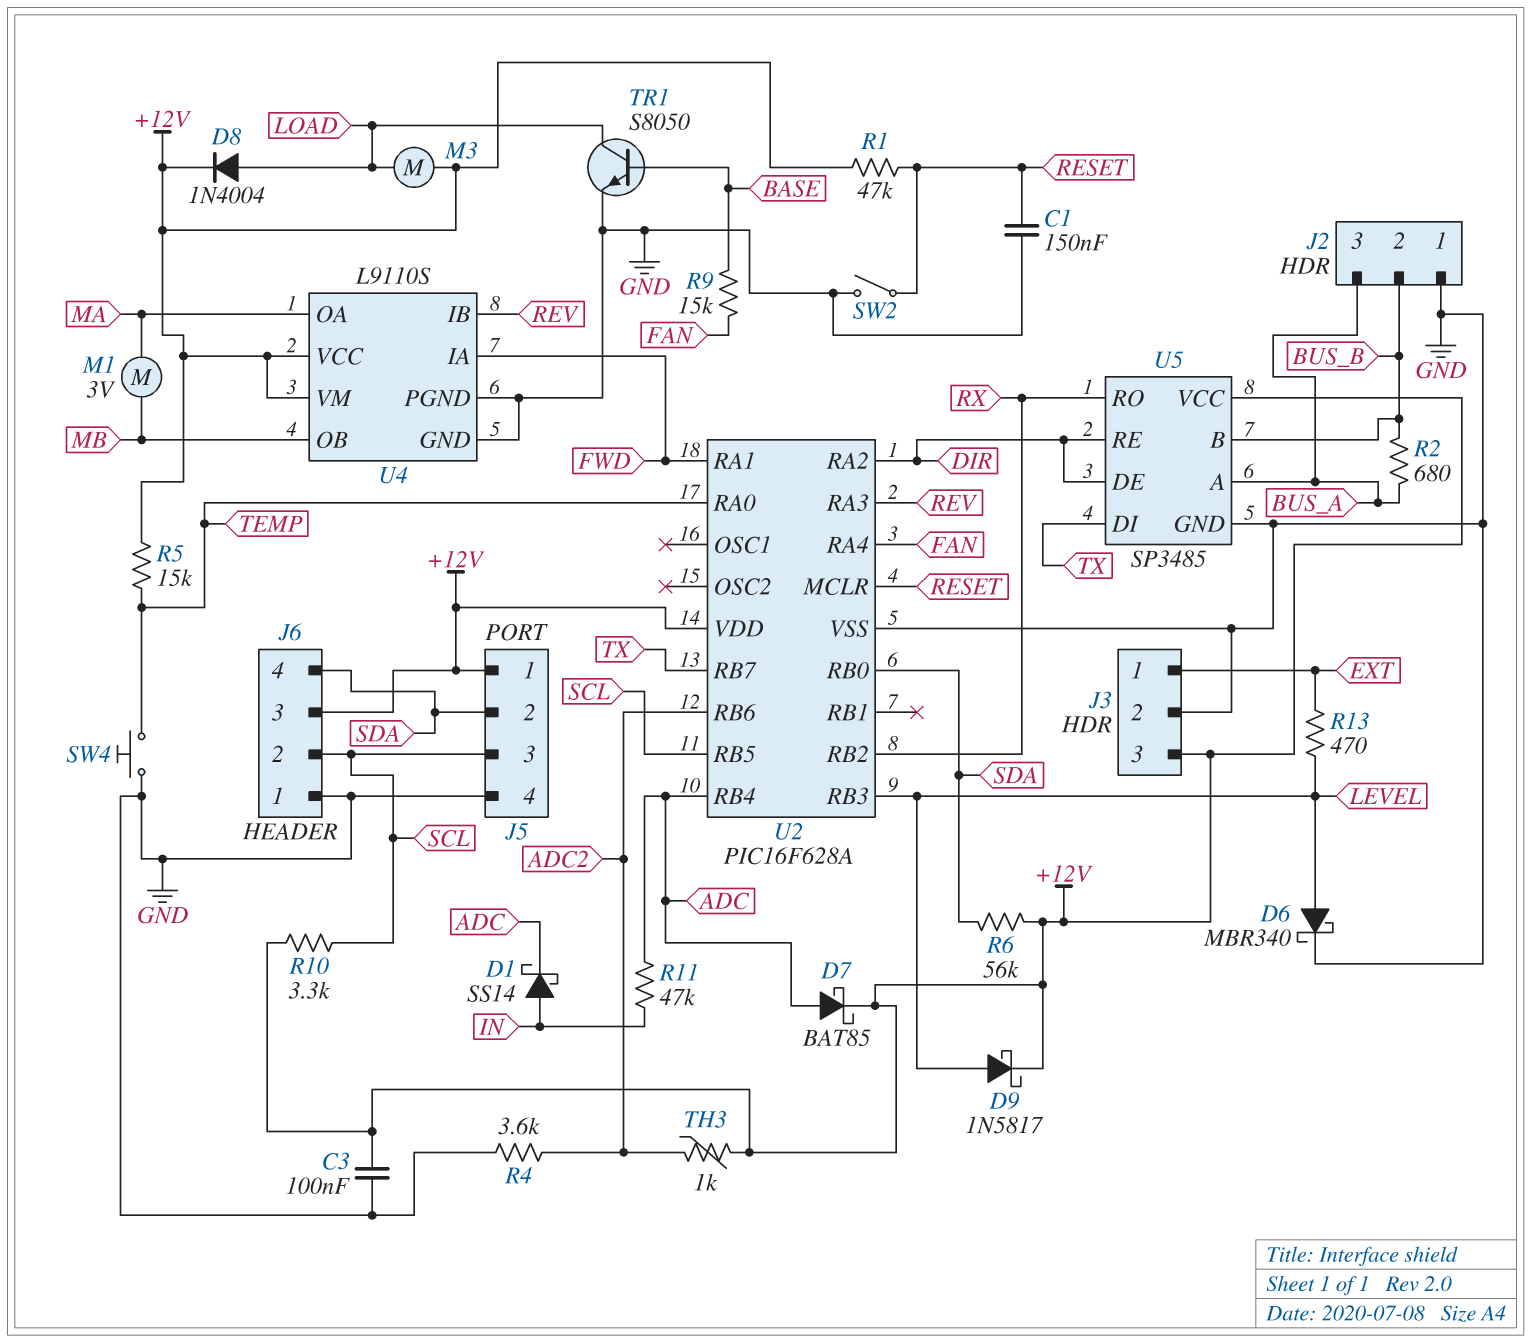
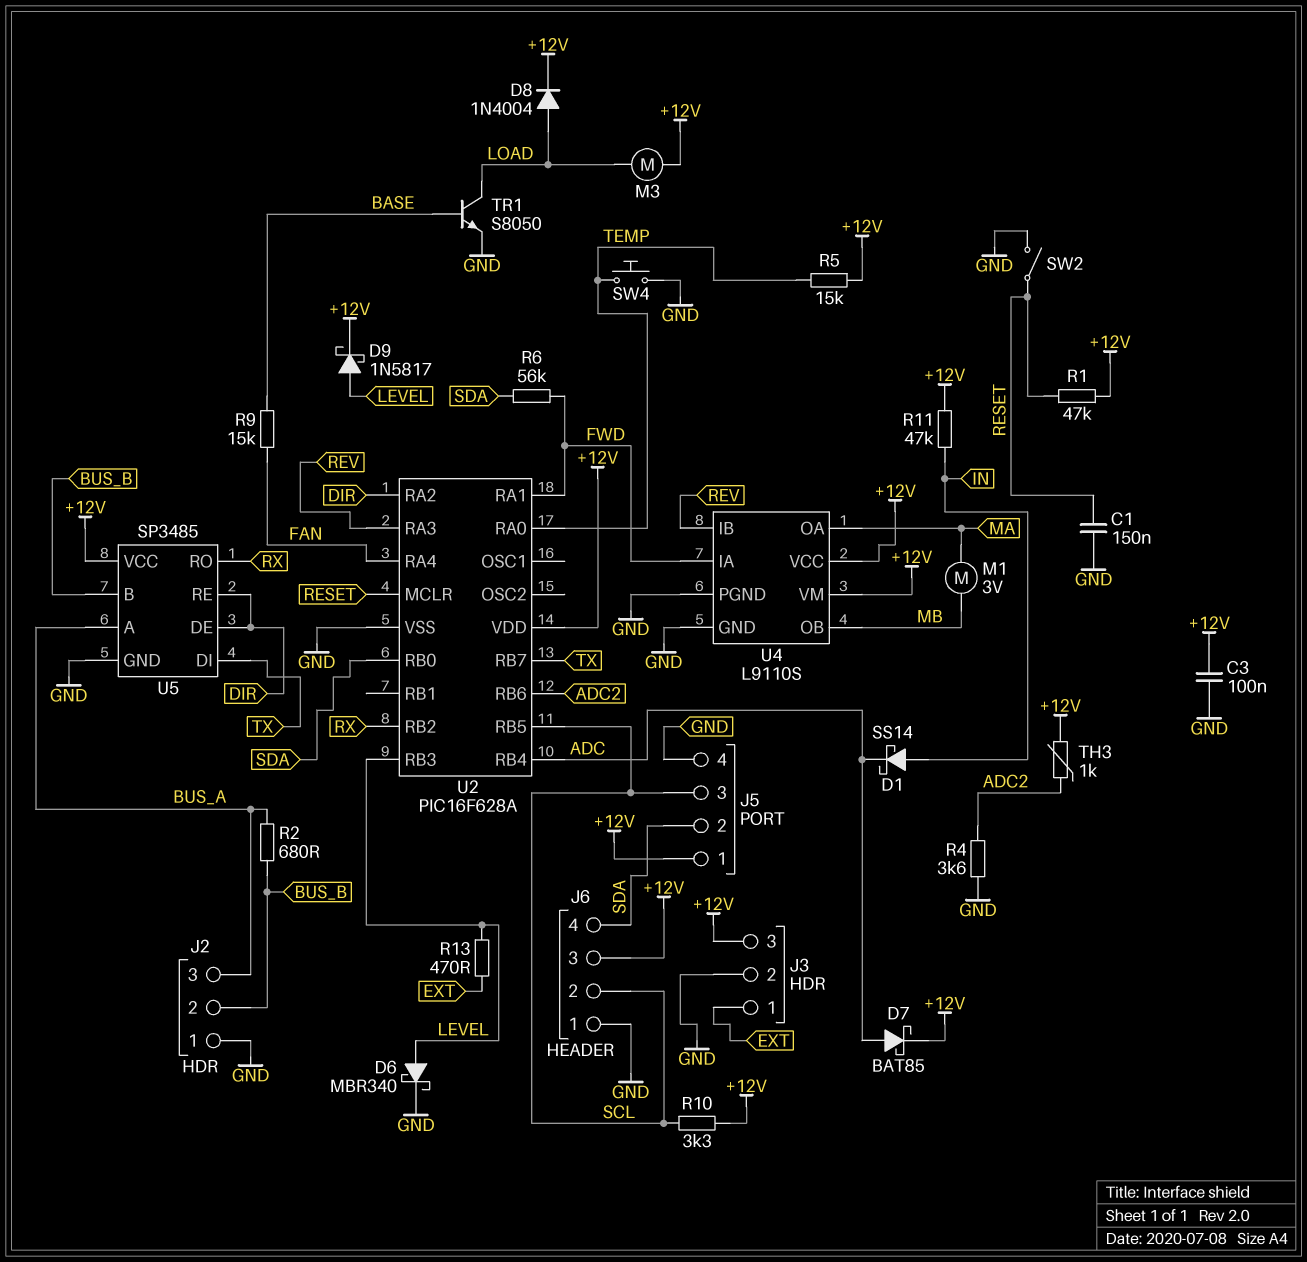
R6: 56k (+12V, SDA) -> 56k (FWD, SDA)
R11: 47k (ADC, IN) -> 47k (+12V, IN)

